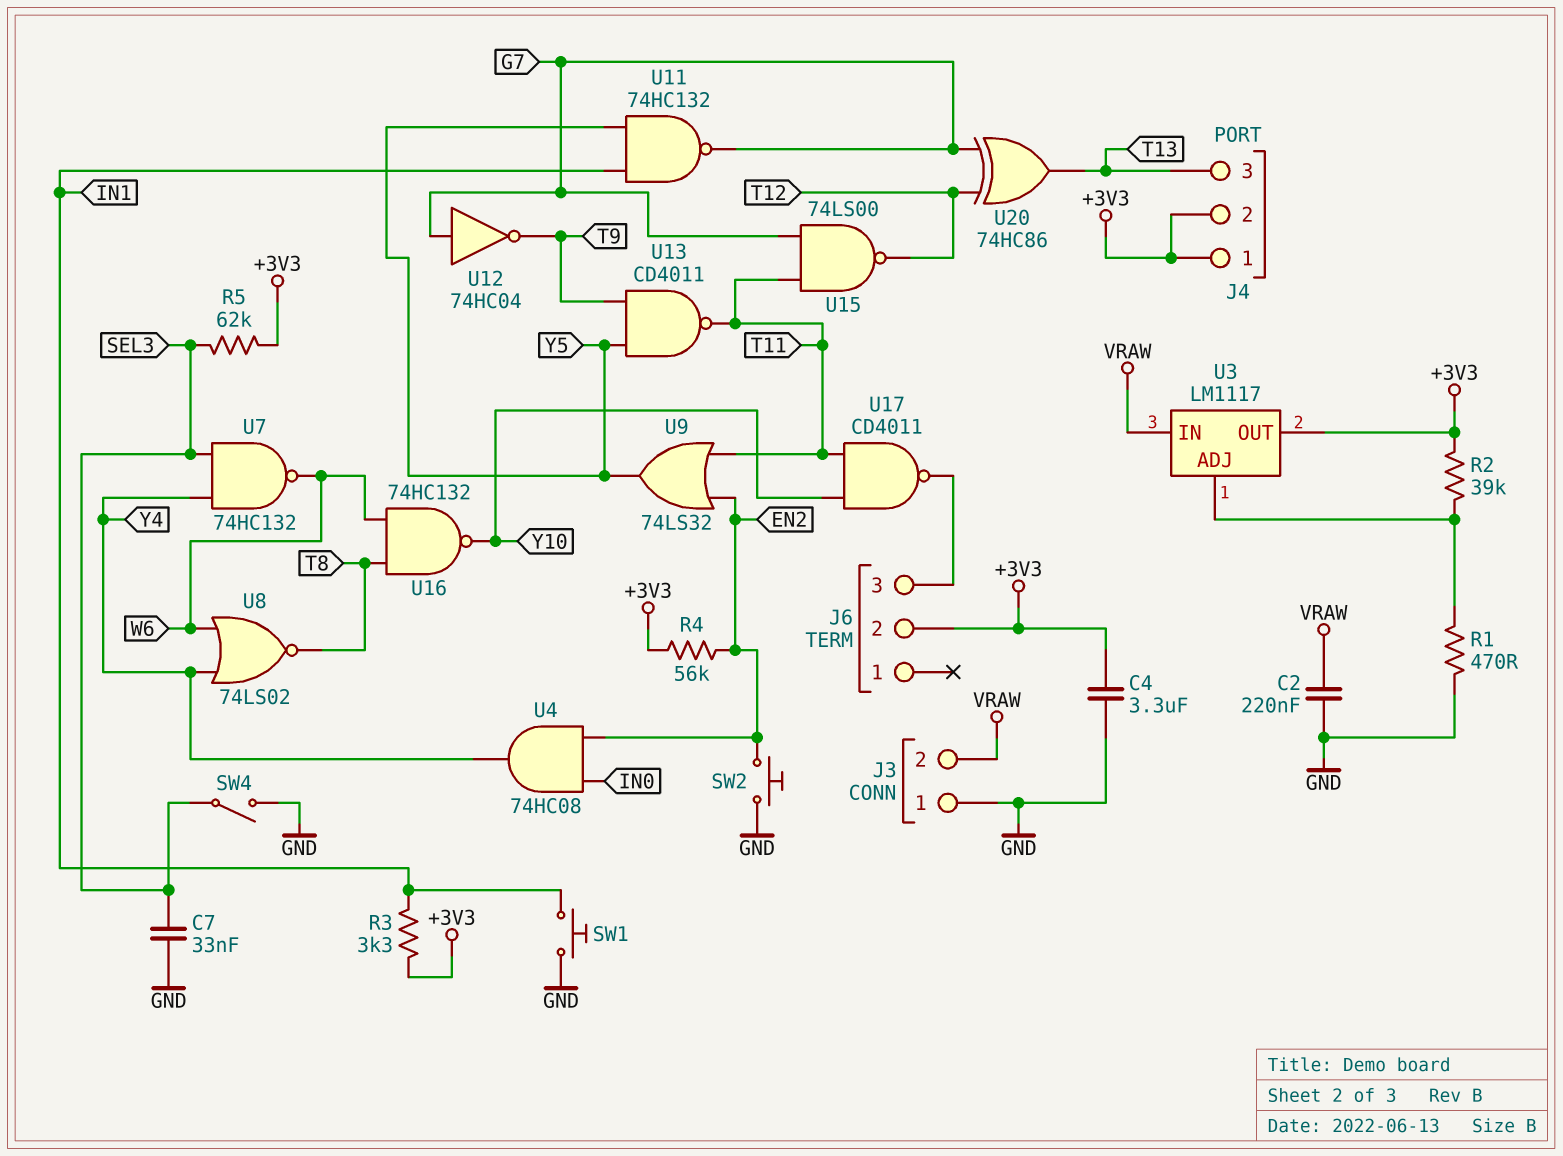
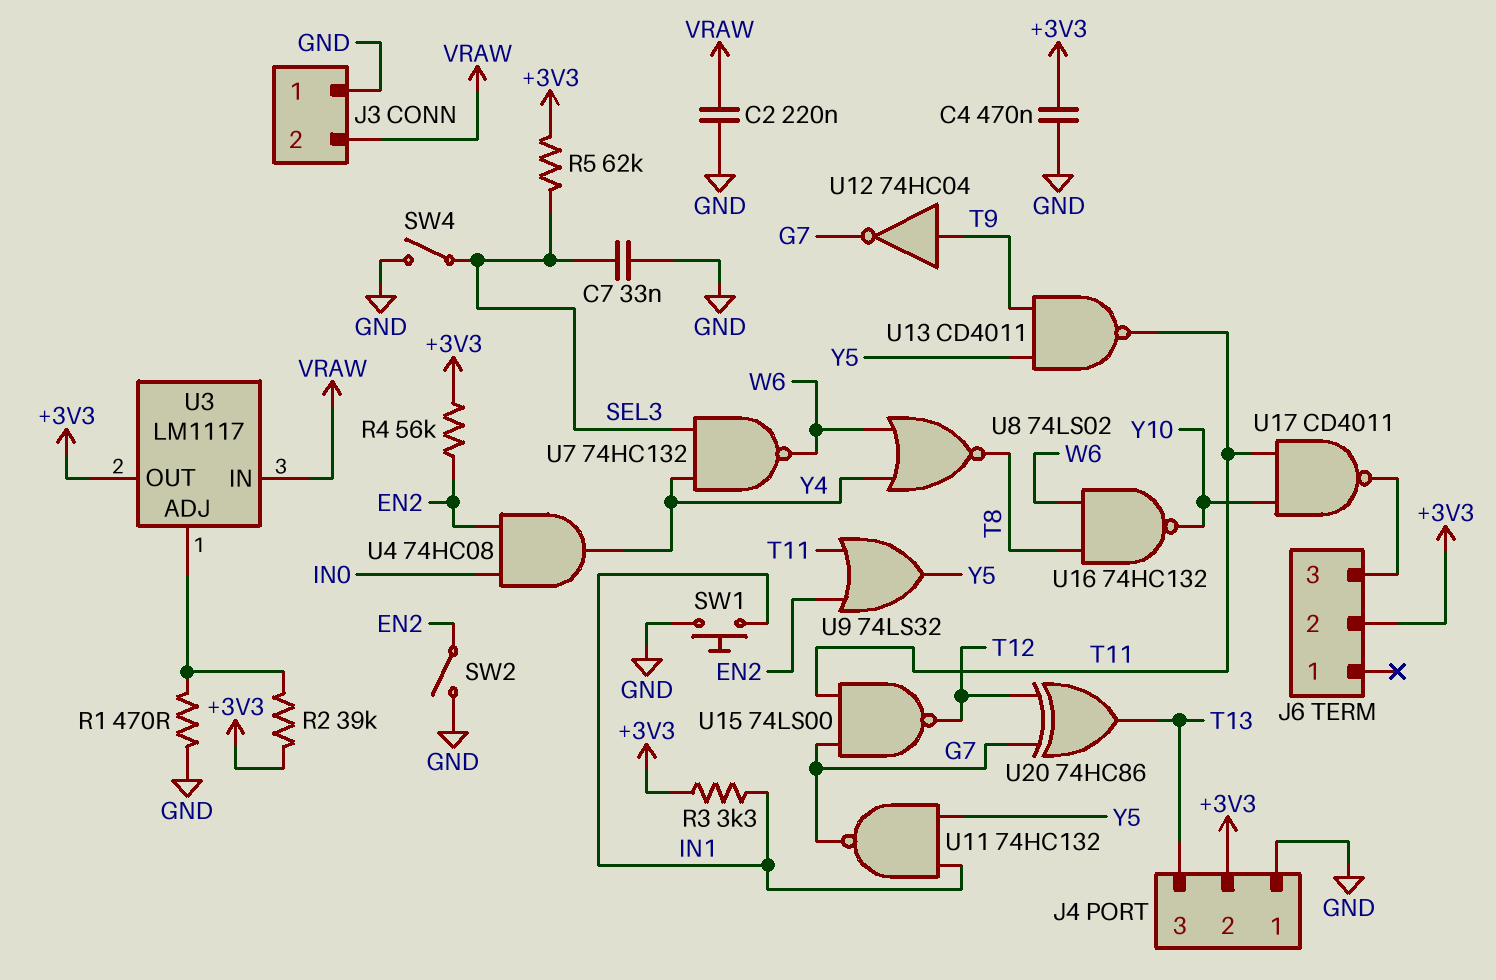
C4: 3.3uF (+3V3, GND) -> 470nF (+3V3, GND)
J4 pin 1: +3V3 -> GND
SW2: button (EN2, GND) -> switch (EN2, GND)
U12: NOT 74HC04 (in G7, out T9) -> NOT 74HC04 (in T9, out G7)

